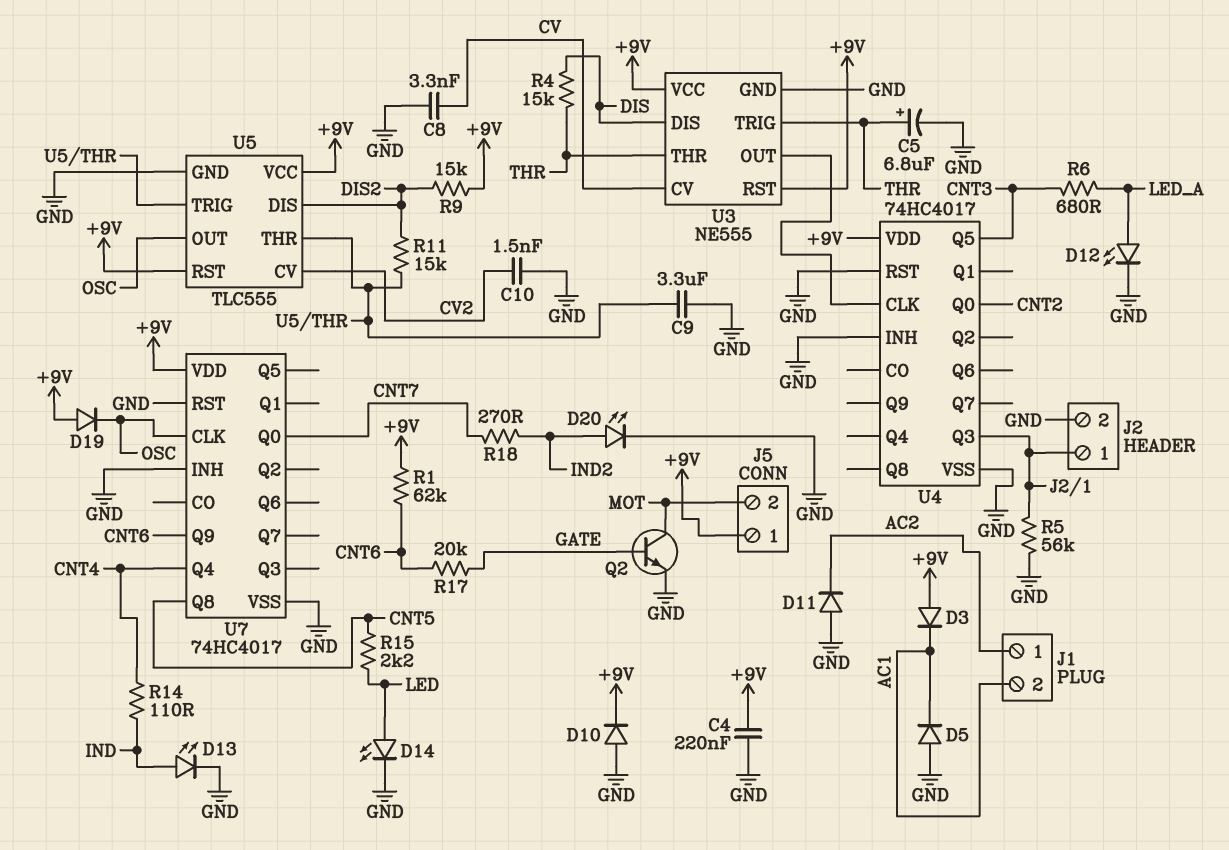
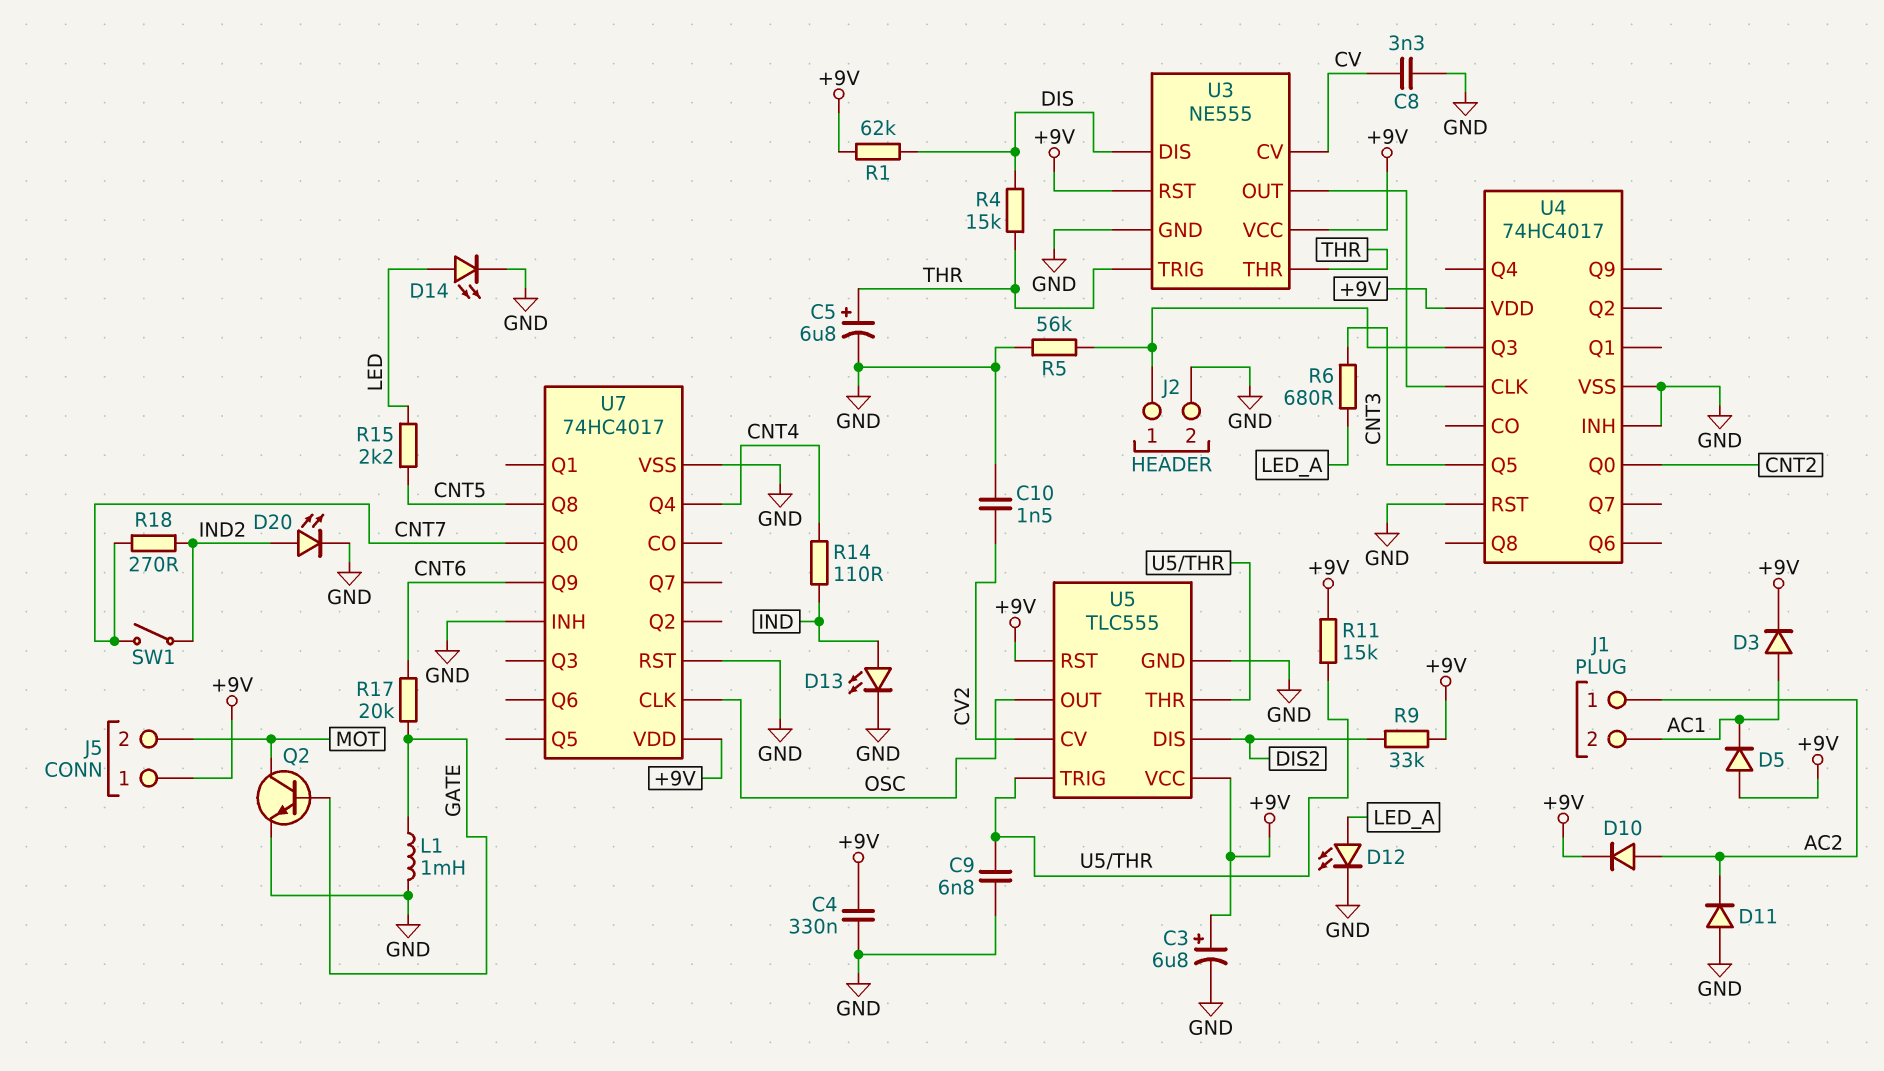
C3: none -> 6.8uF (plus +9V, minus GND)
C4: 220nF (+9V, GND) -> 330nF (+9V, GND)
C9: 3.3uF (GND, U5/THR) -> 6.8nF (GND, U5/THR)
D3: diode (A +9V, K AC1) -> diode (A AC1, K +9V)
D5: diode (A GND, K AC1) -> diode (A +9V, K AC1)
D10: diode (A GND, K +9V) -> diode (A AC2, K +9V)
D19: diode (A +9V, K OSC) -> none
L1: none -> 1mH (GATE, GND)
R1: 62k (+9V, CNT6) -> 62k (+9V, DIS)
R9: 15k (+9V, DIS2) -> 33k (+9V, DIS2)
R11: 15k (DIS2, U5/THR) -> 15k (+9V, U5/THR)
SW1: none -> switch (CNT7, IND2)

